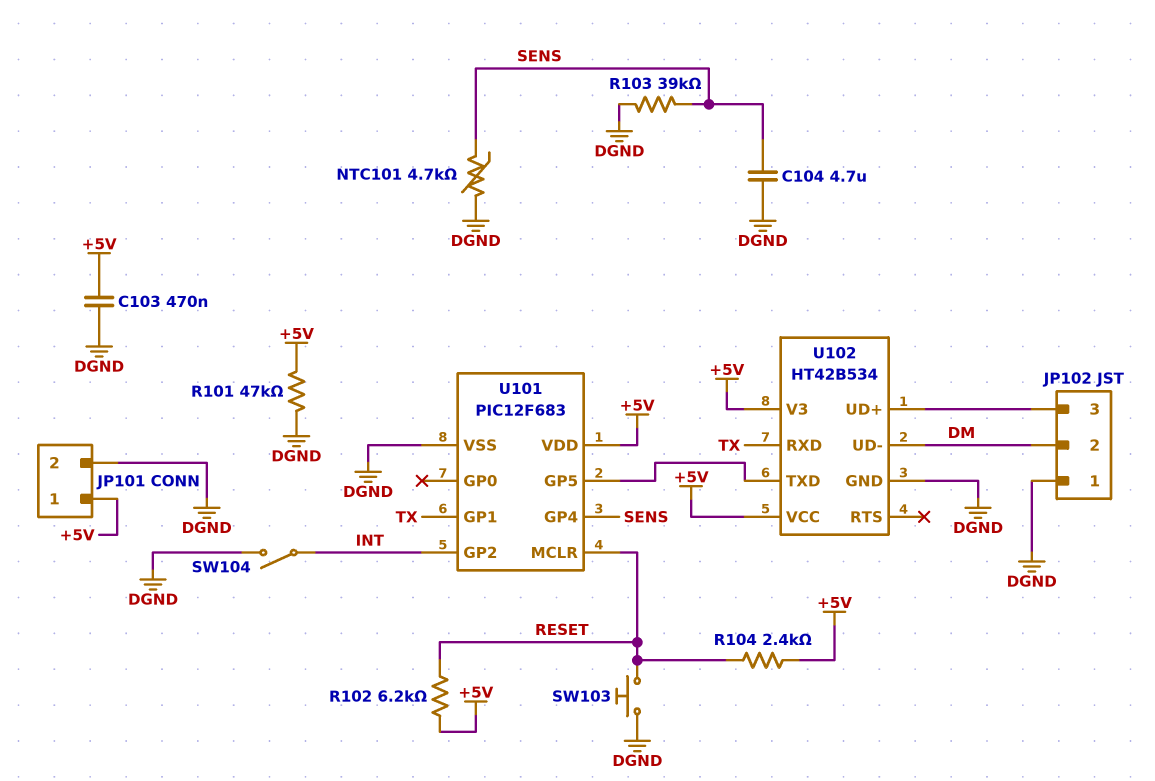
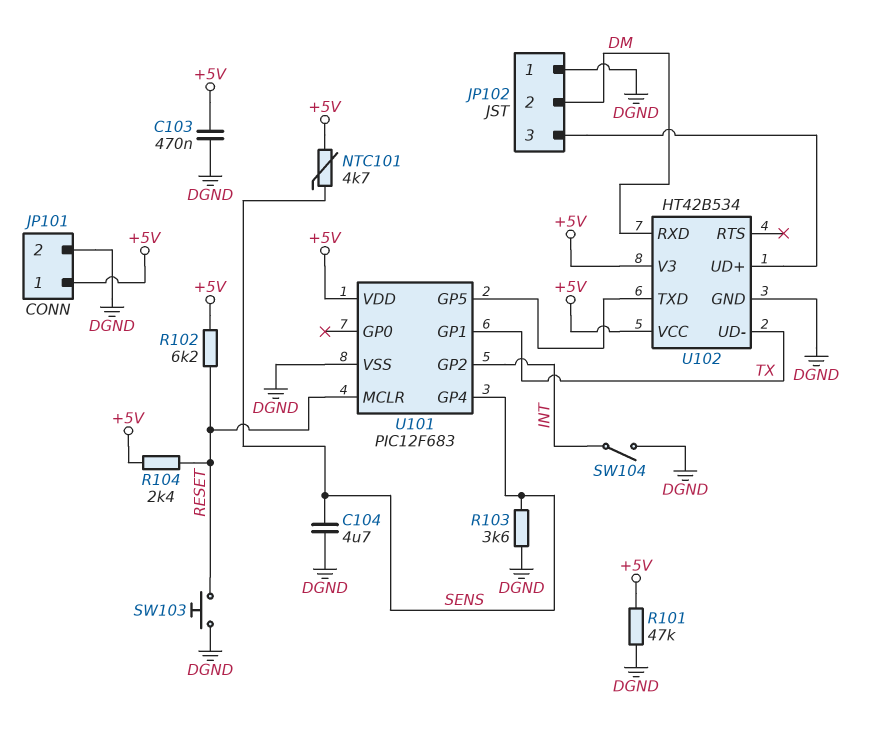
NTC101: 4.7k (DGND, SENS) -> 4.7k (+5V, SENS)
R103: 39k (DGND, SENS) -> 3.6k (DGND, SENS)
U102 pin RXD: TX -> DM
U102 pin UD-: DM -> TX

